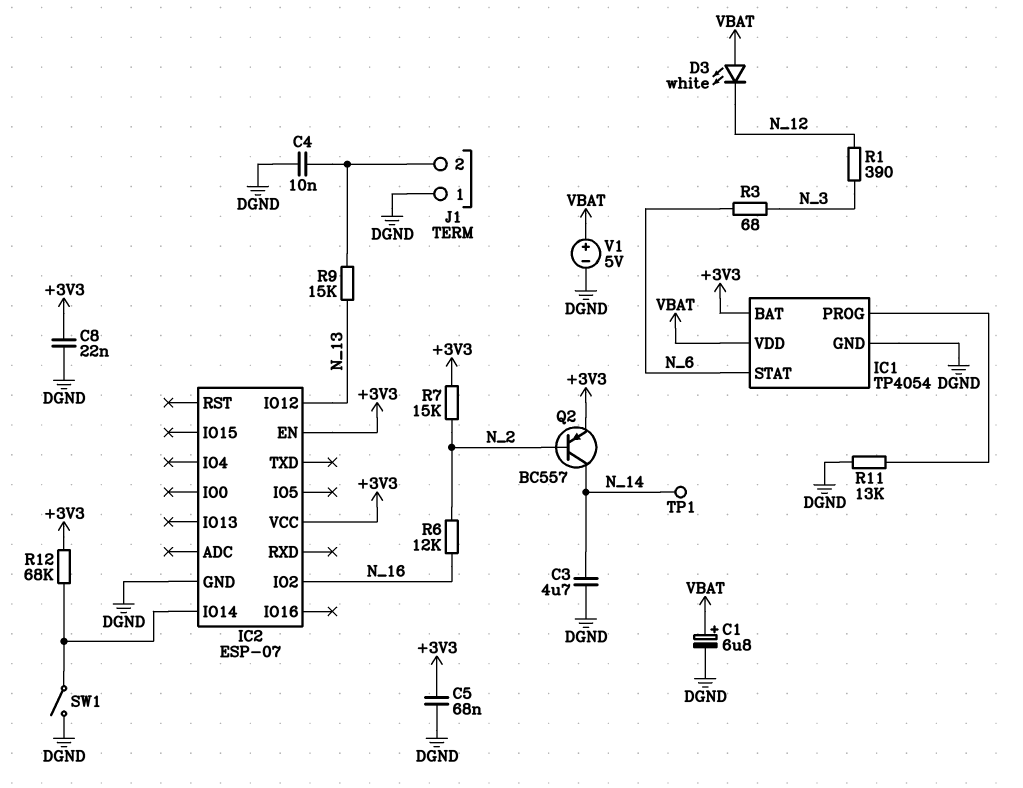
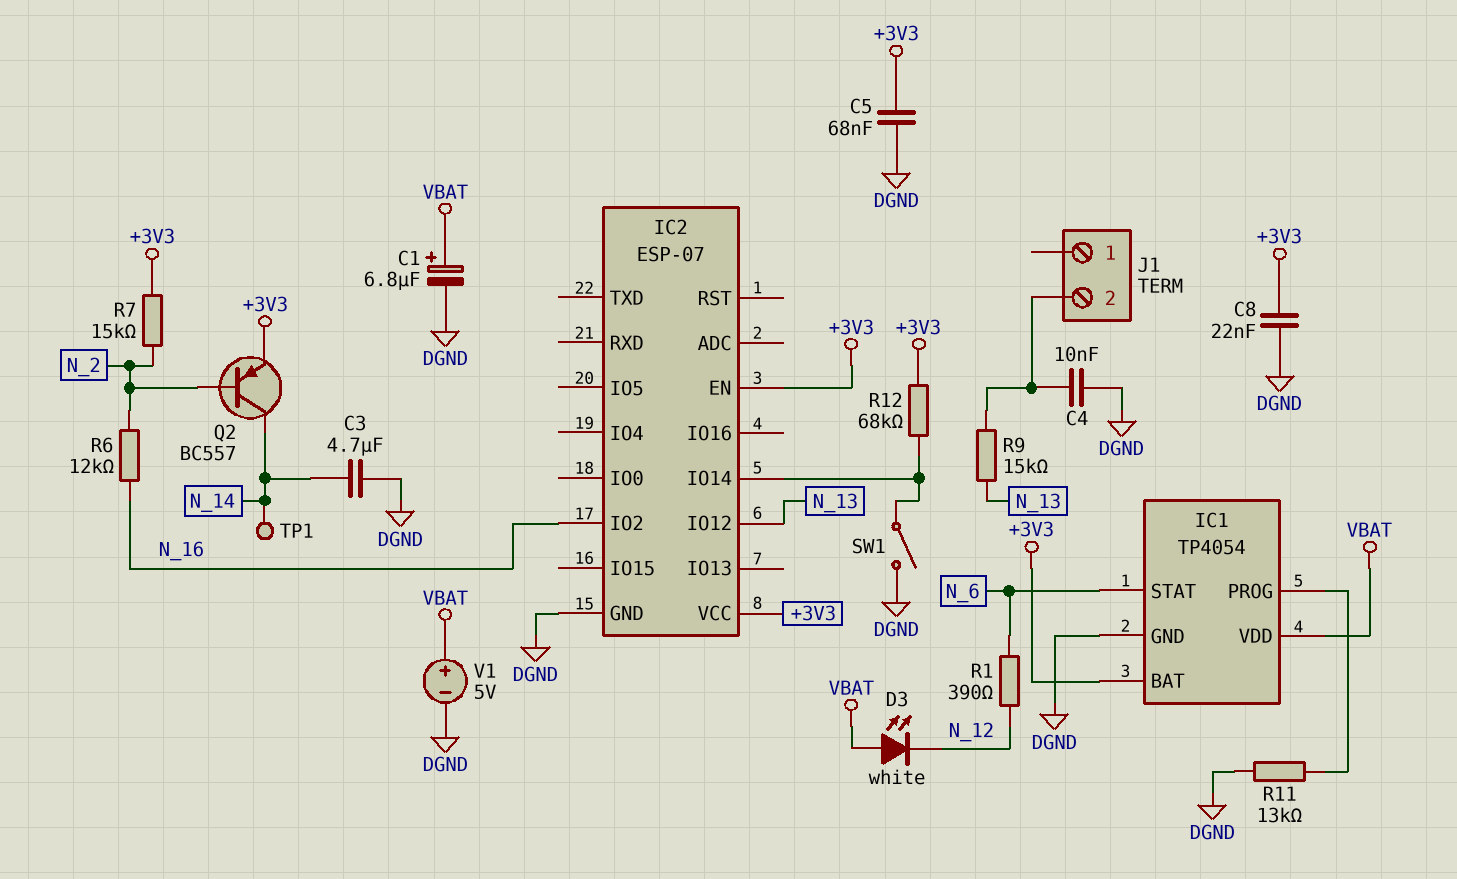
J1 pin 1: DGND -> none
R1: 390 (N_3, N_12) -> 390 (N_6, N_12)
R3: 68 (N_3, N_6) -> none

